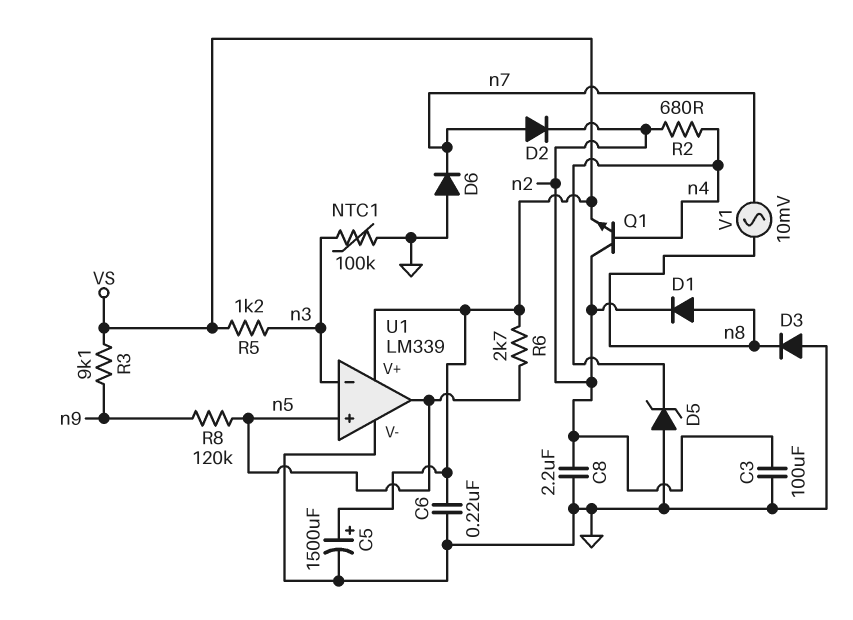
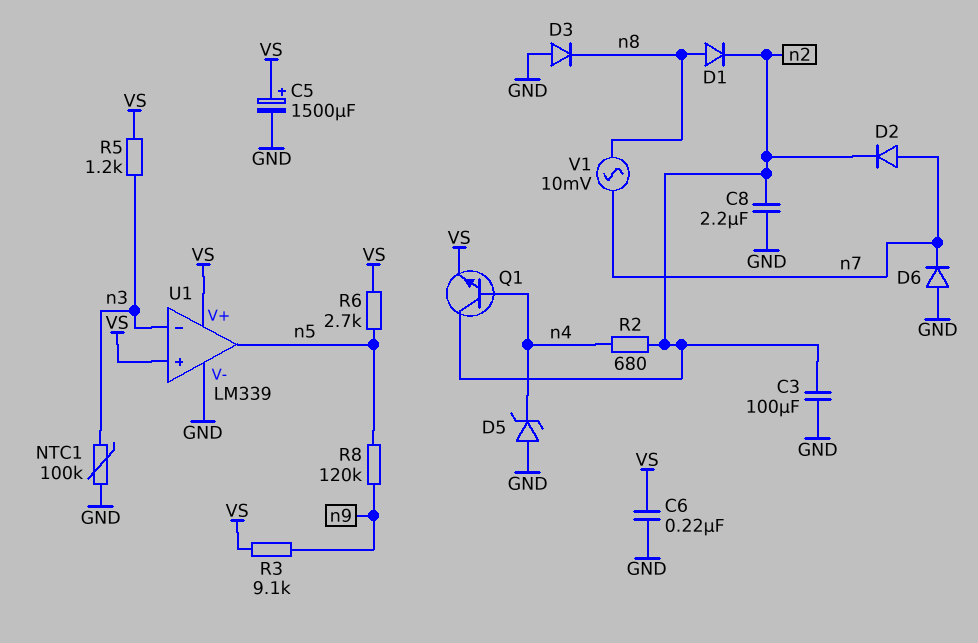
U1 pin in+: n5 -> VS

